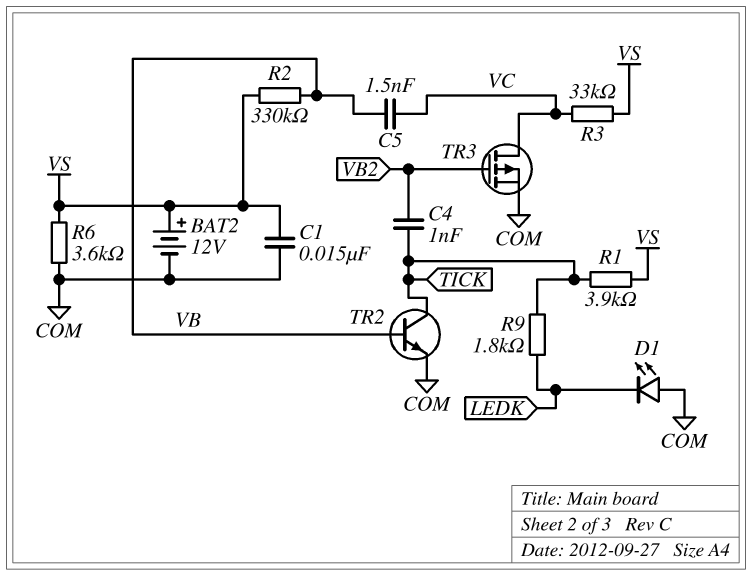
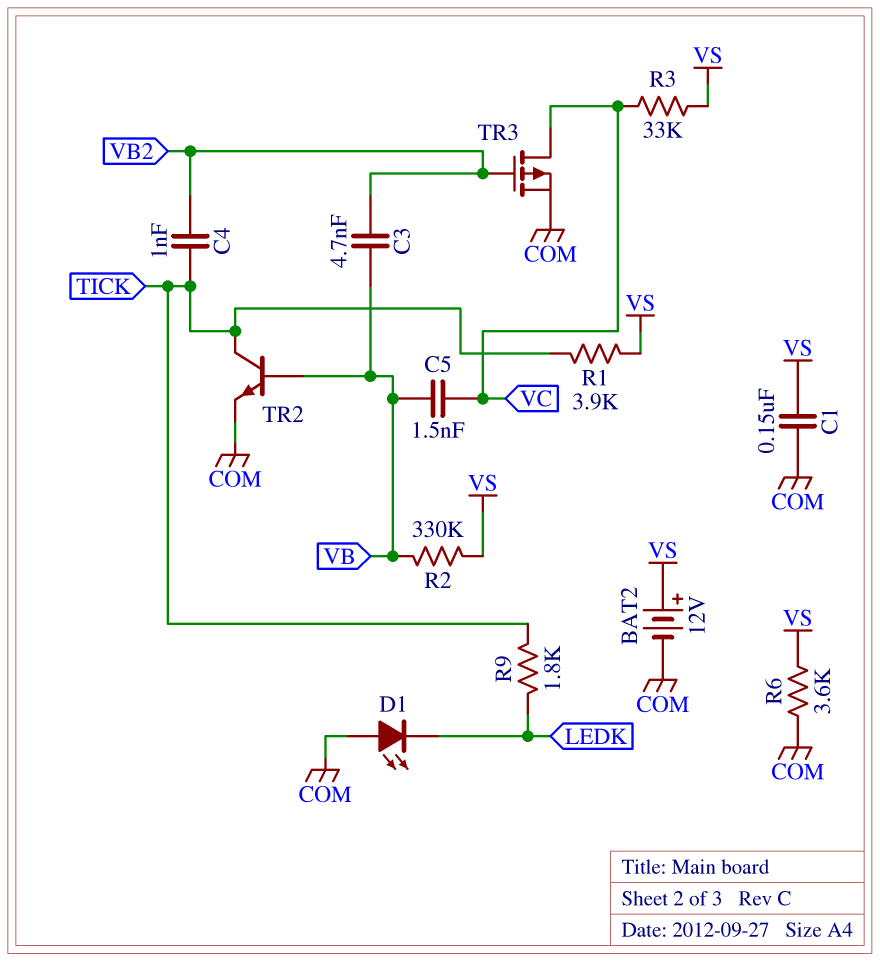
C1: 15nF (COM, VS) -> 150nF (COM, VS)
C3: none -> 4.7nF (VB, VB2)

